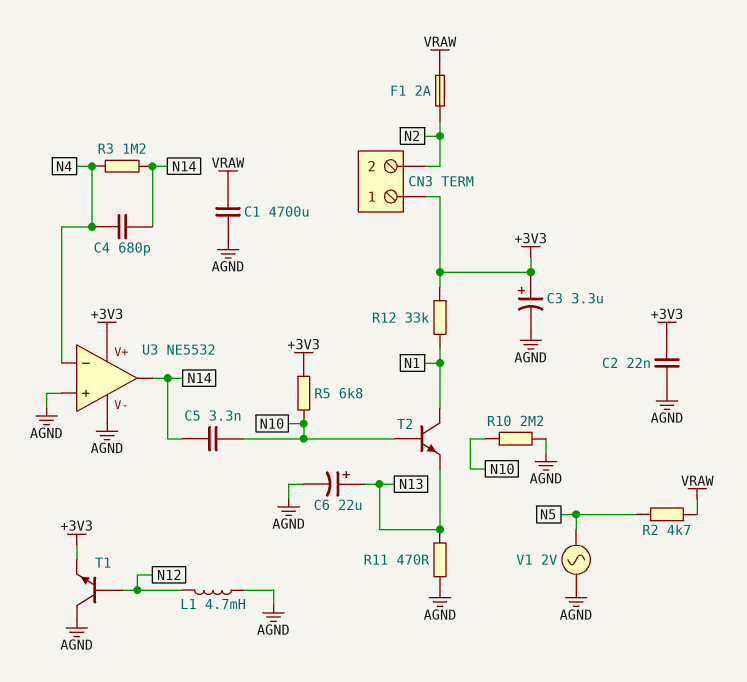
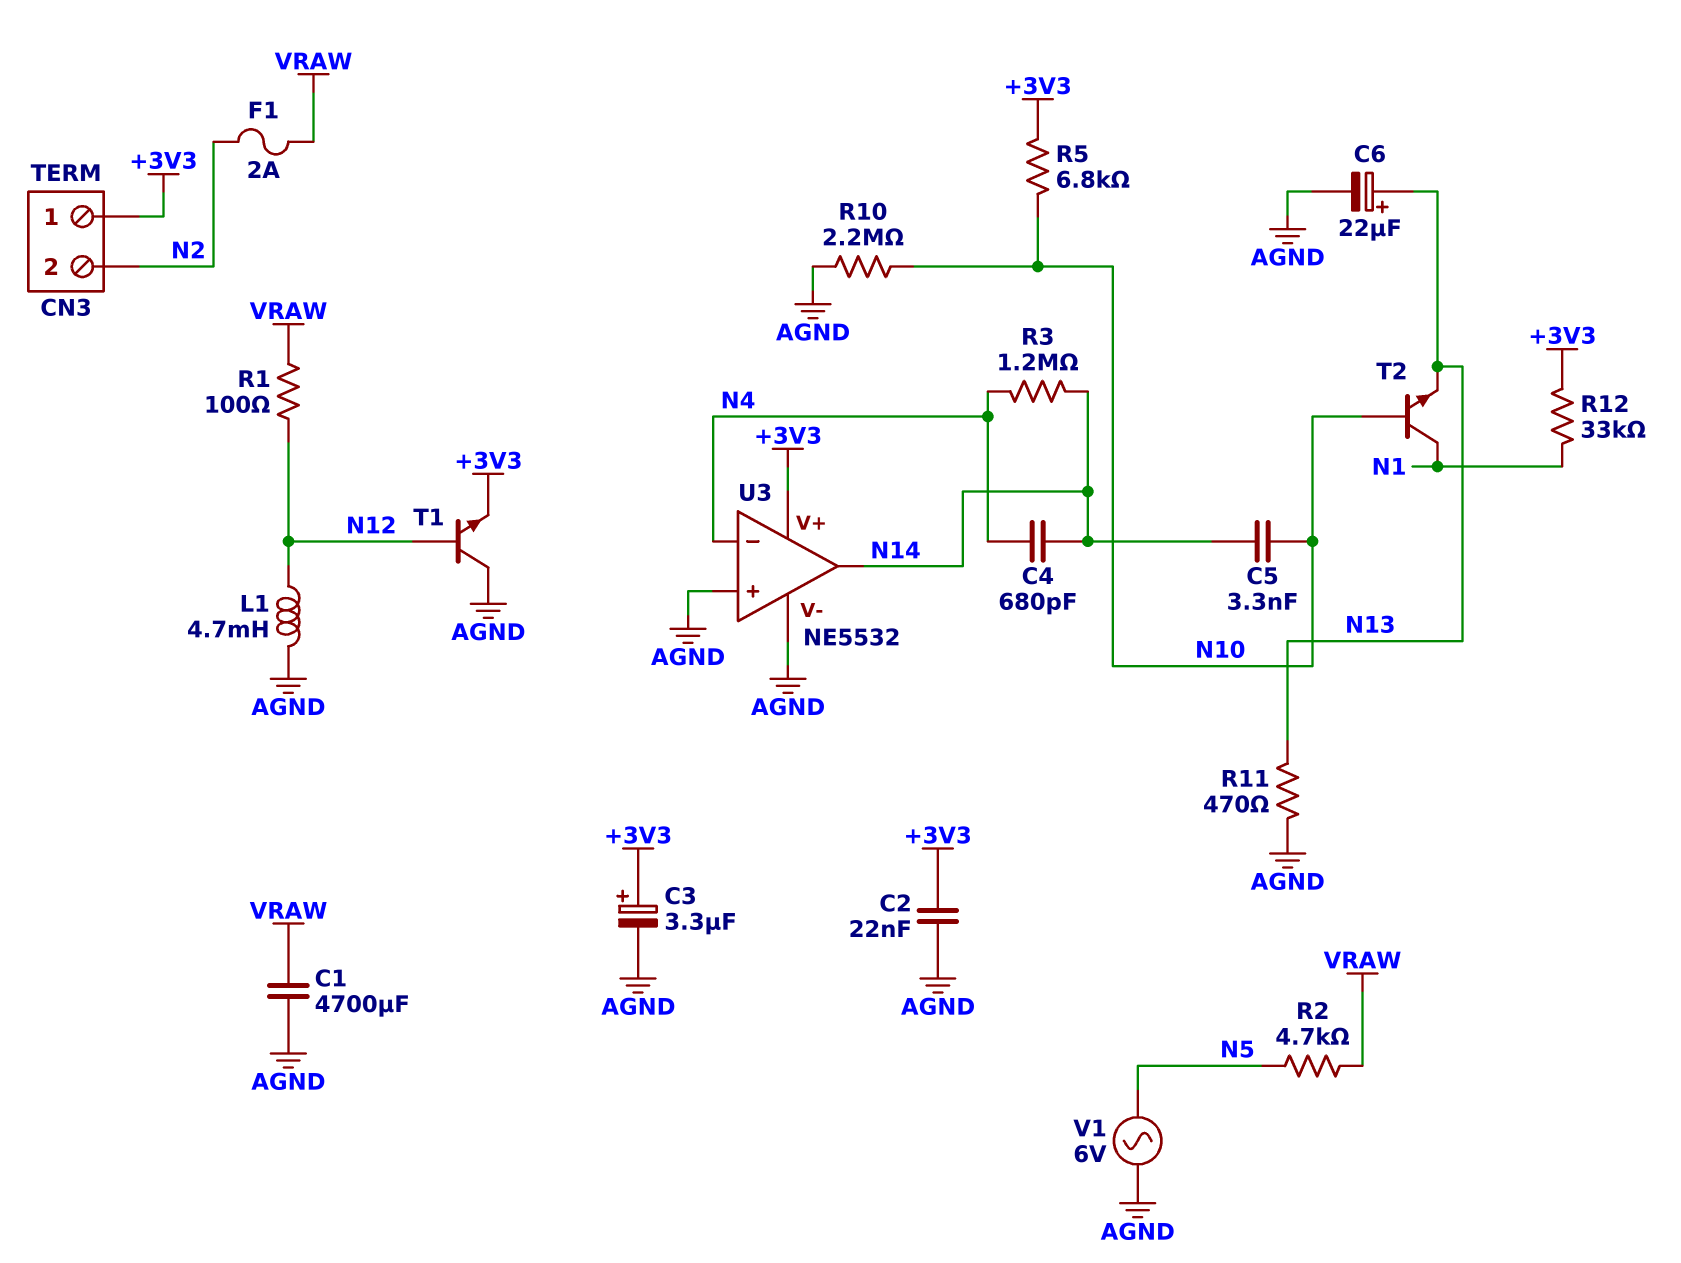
R1: none -> 100 (N12, VRAW)
V1: AC 2V (AGND, N5) -> AC 6V (AGND, N5)

